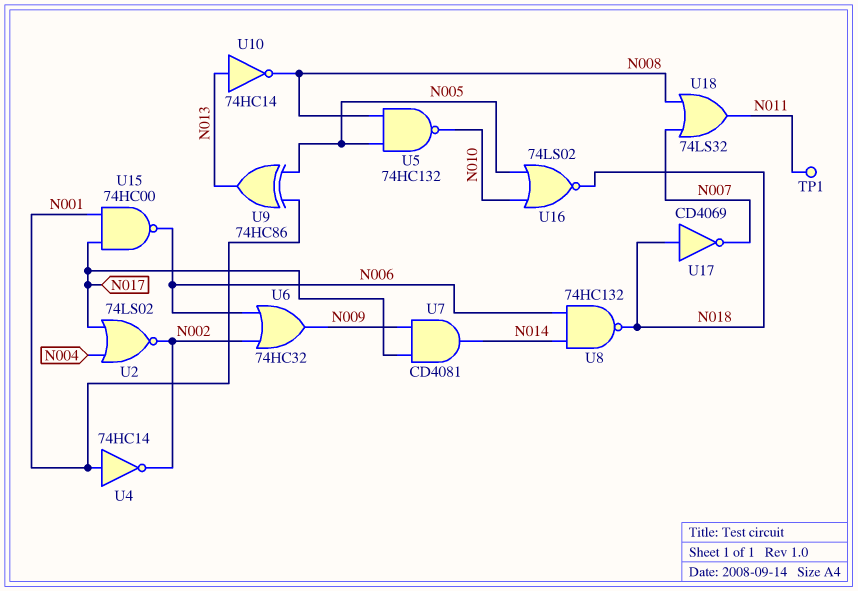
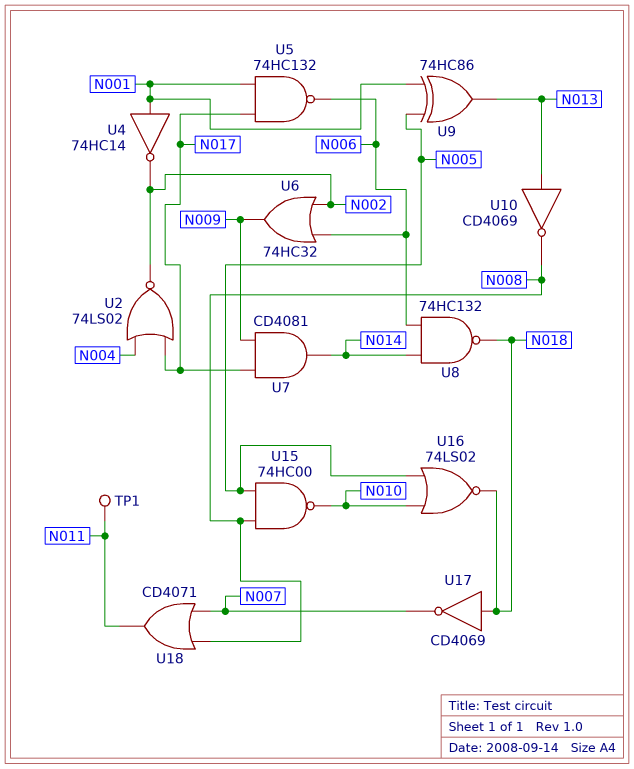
U5: NAND 74HC132 (in N005, in N008, out N010) -> NAND 74HC132 (in N001, in N017, out N006)
U10: NOT 74HC14 (in N013, out N008) -> NOT CD4069 (in N013, out N008)
U15: NAND 74HC00 (in N001, in N017, out N006) -> NAND 74HC00 (in N005, in N008, out N010)
U18: OR 74LS32 (in N007, in N008, out N011) -> OR CD4071 (in N007, in N008, out N011)

